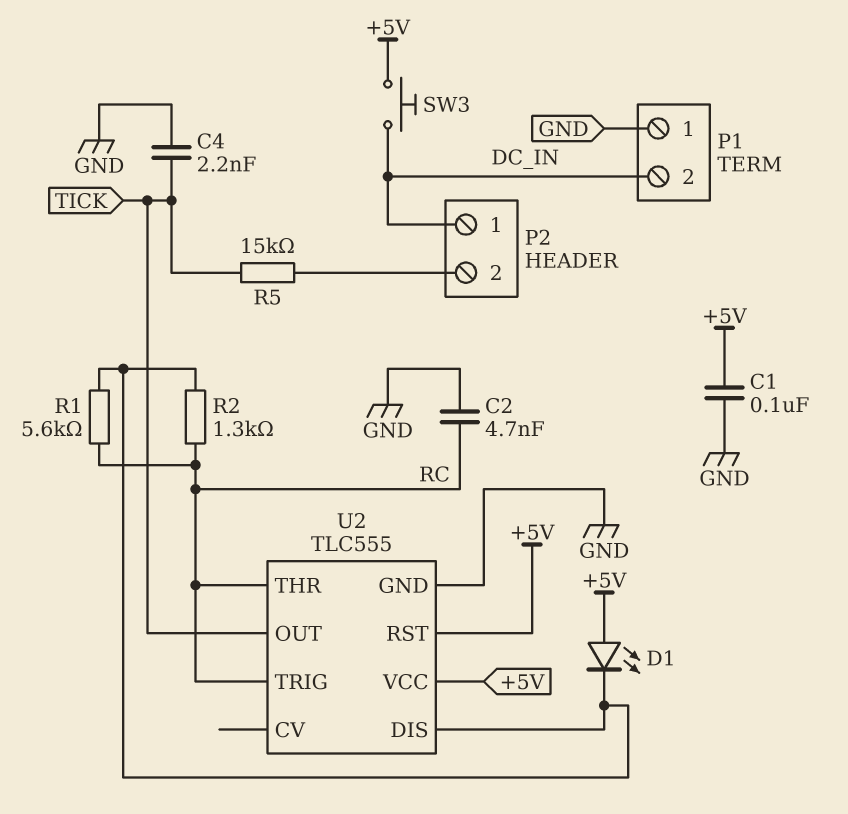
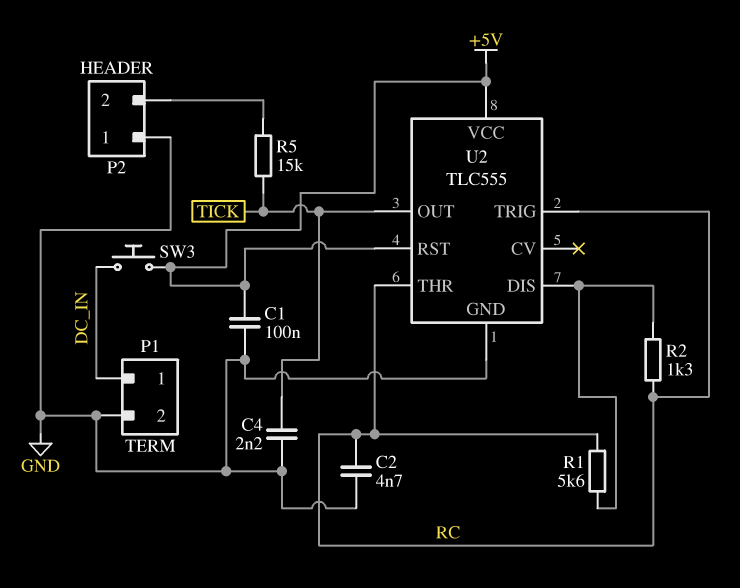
D1: LED (A +5V, K U2/DIS) -> none
P1 pin 1: GND -> DC_IN
P1 pin 2: DC_IN -> GND
P2 pin 1: DC_IN -> GND

